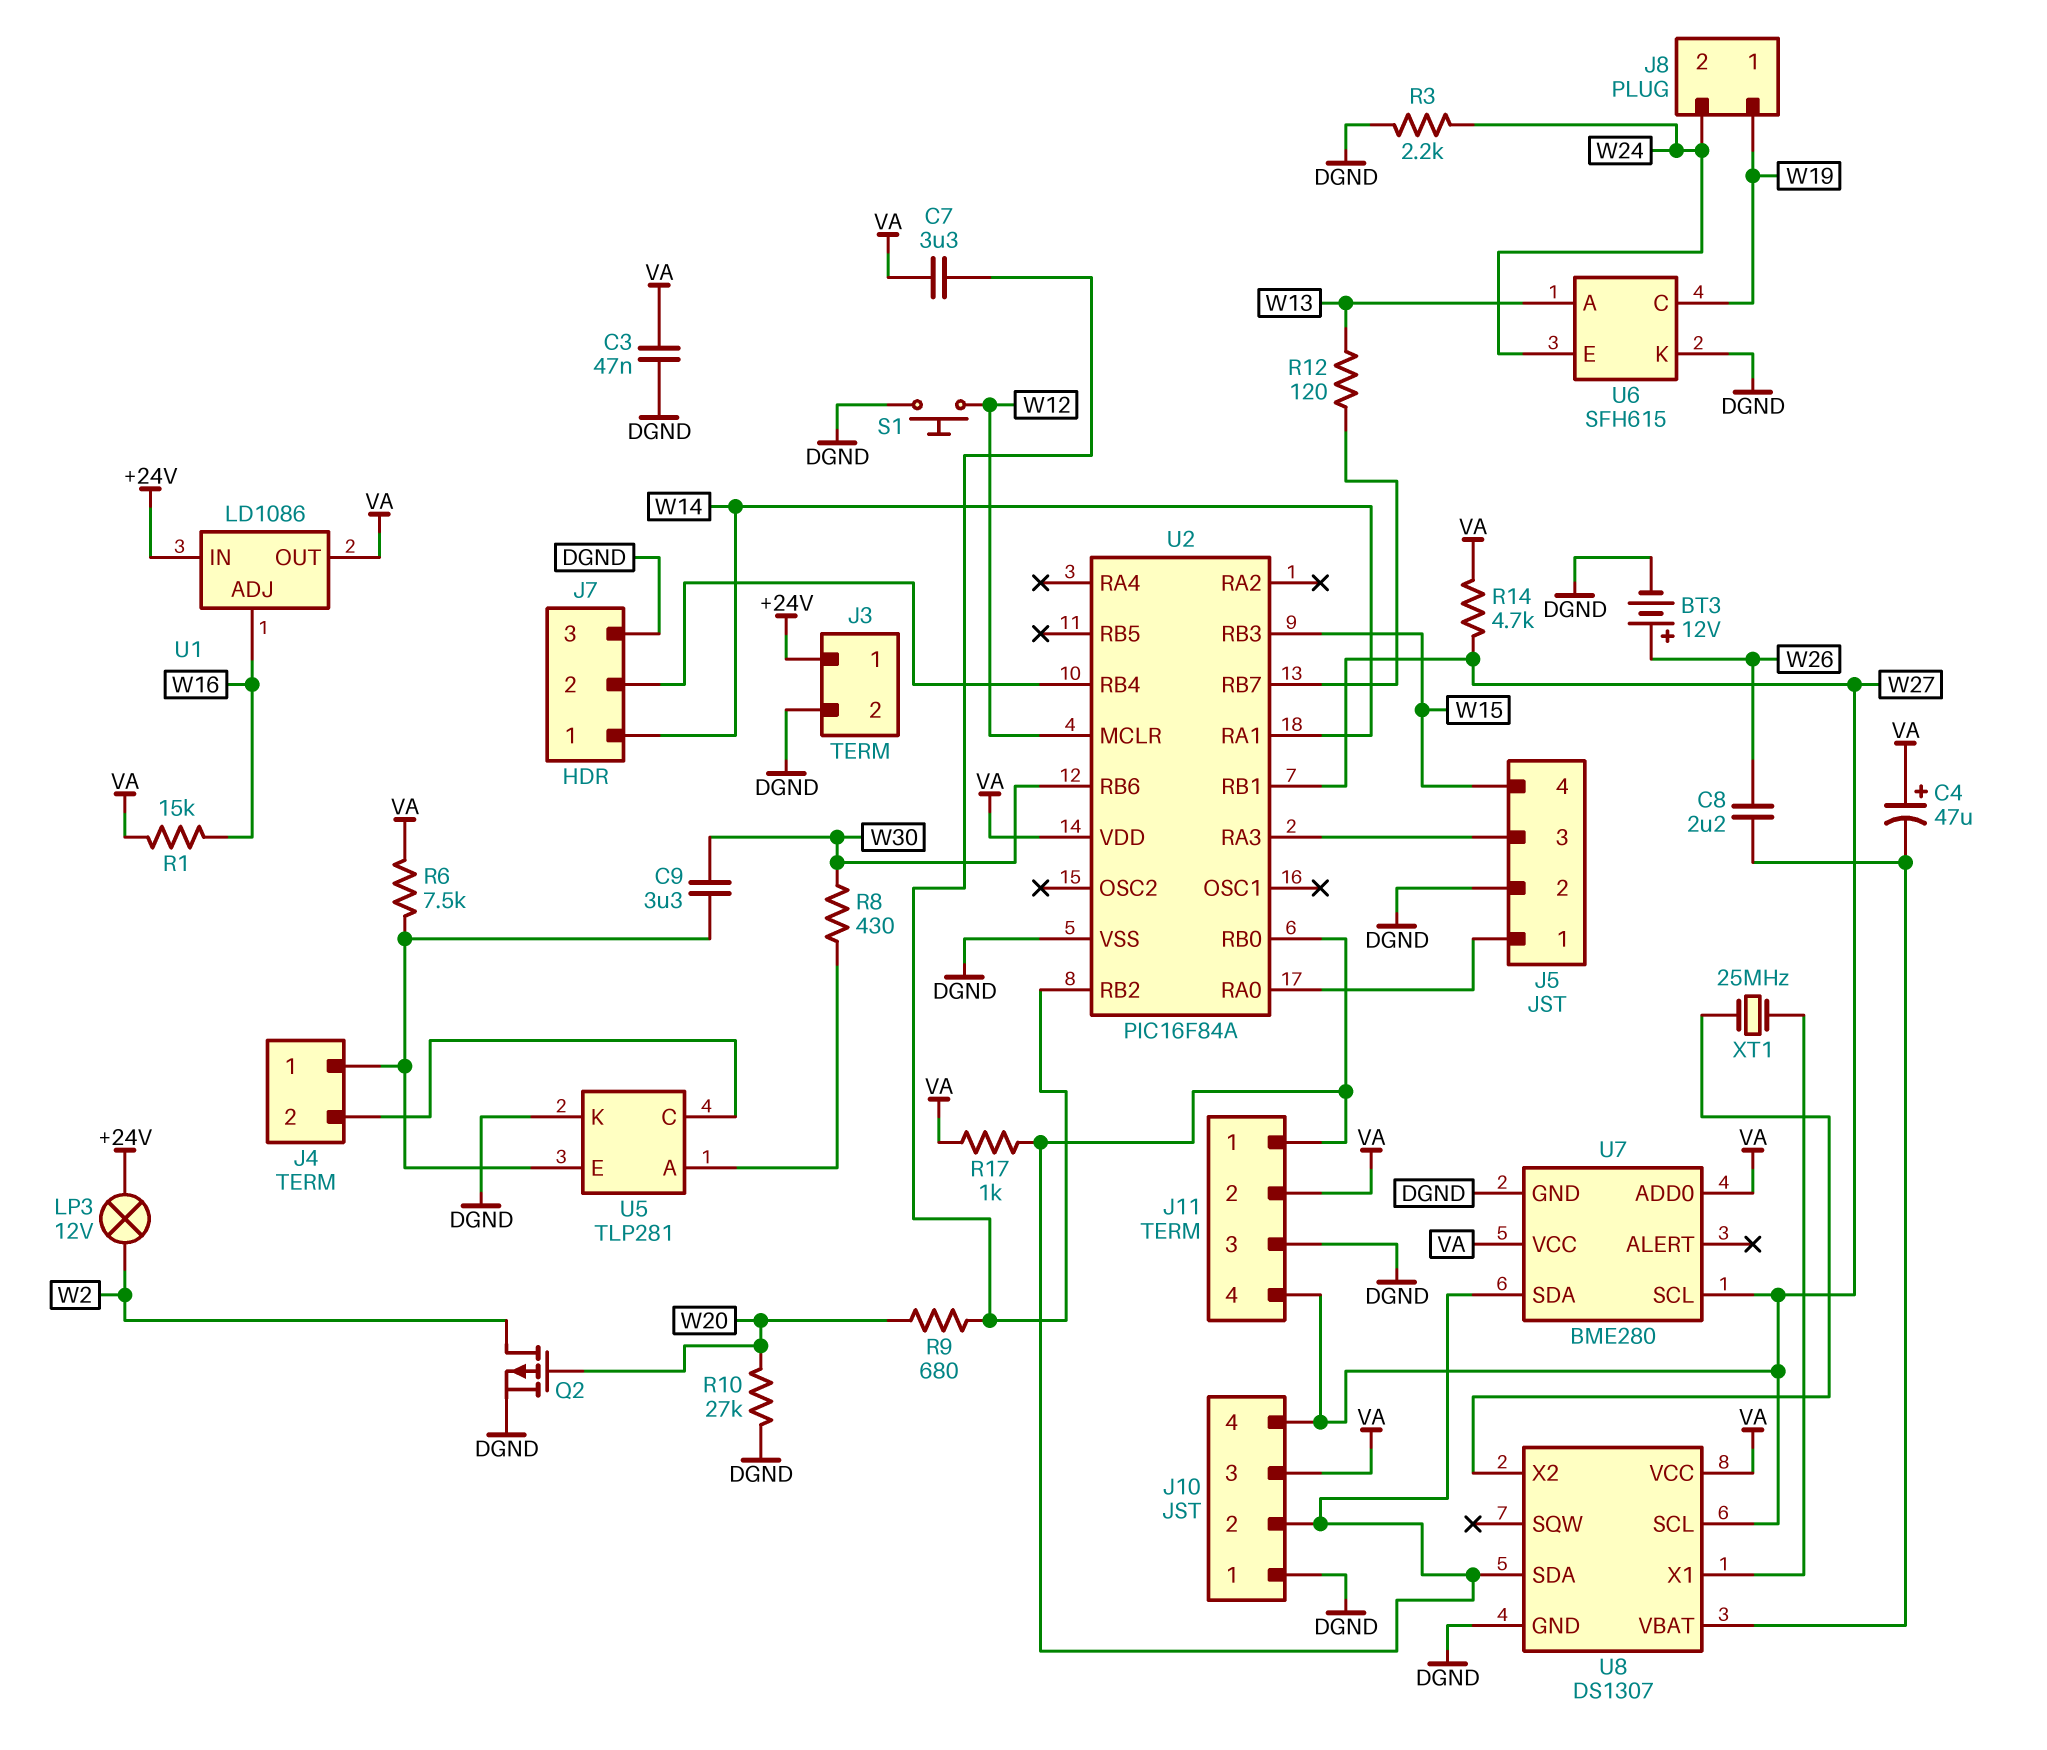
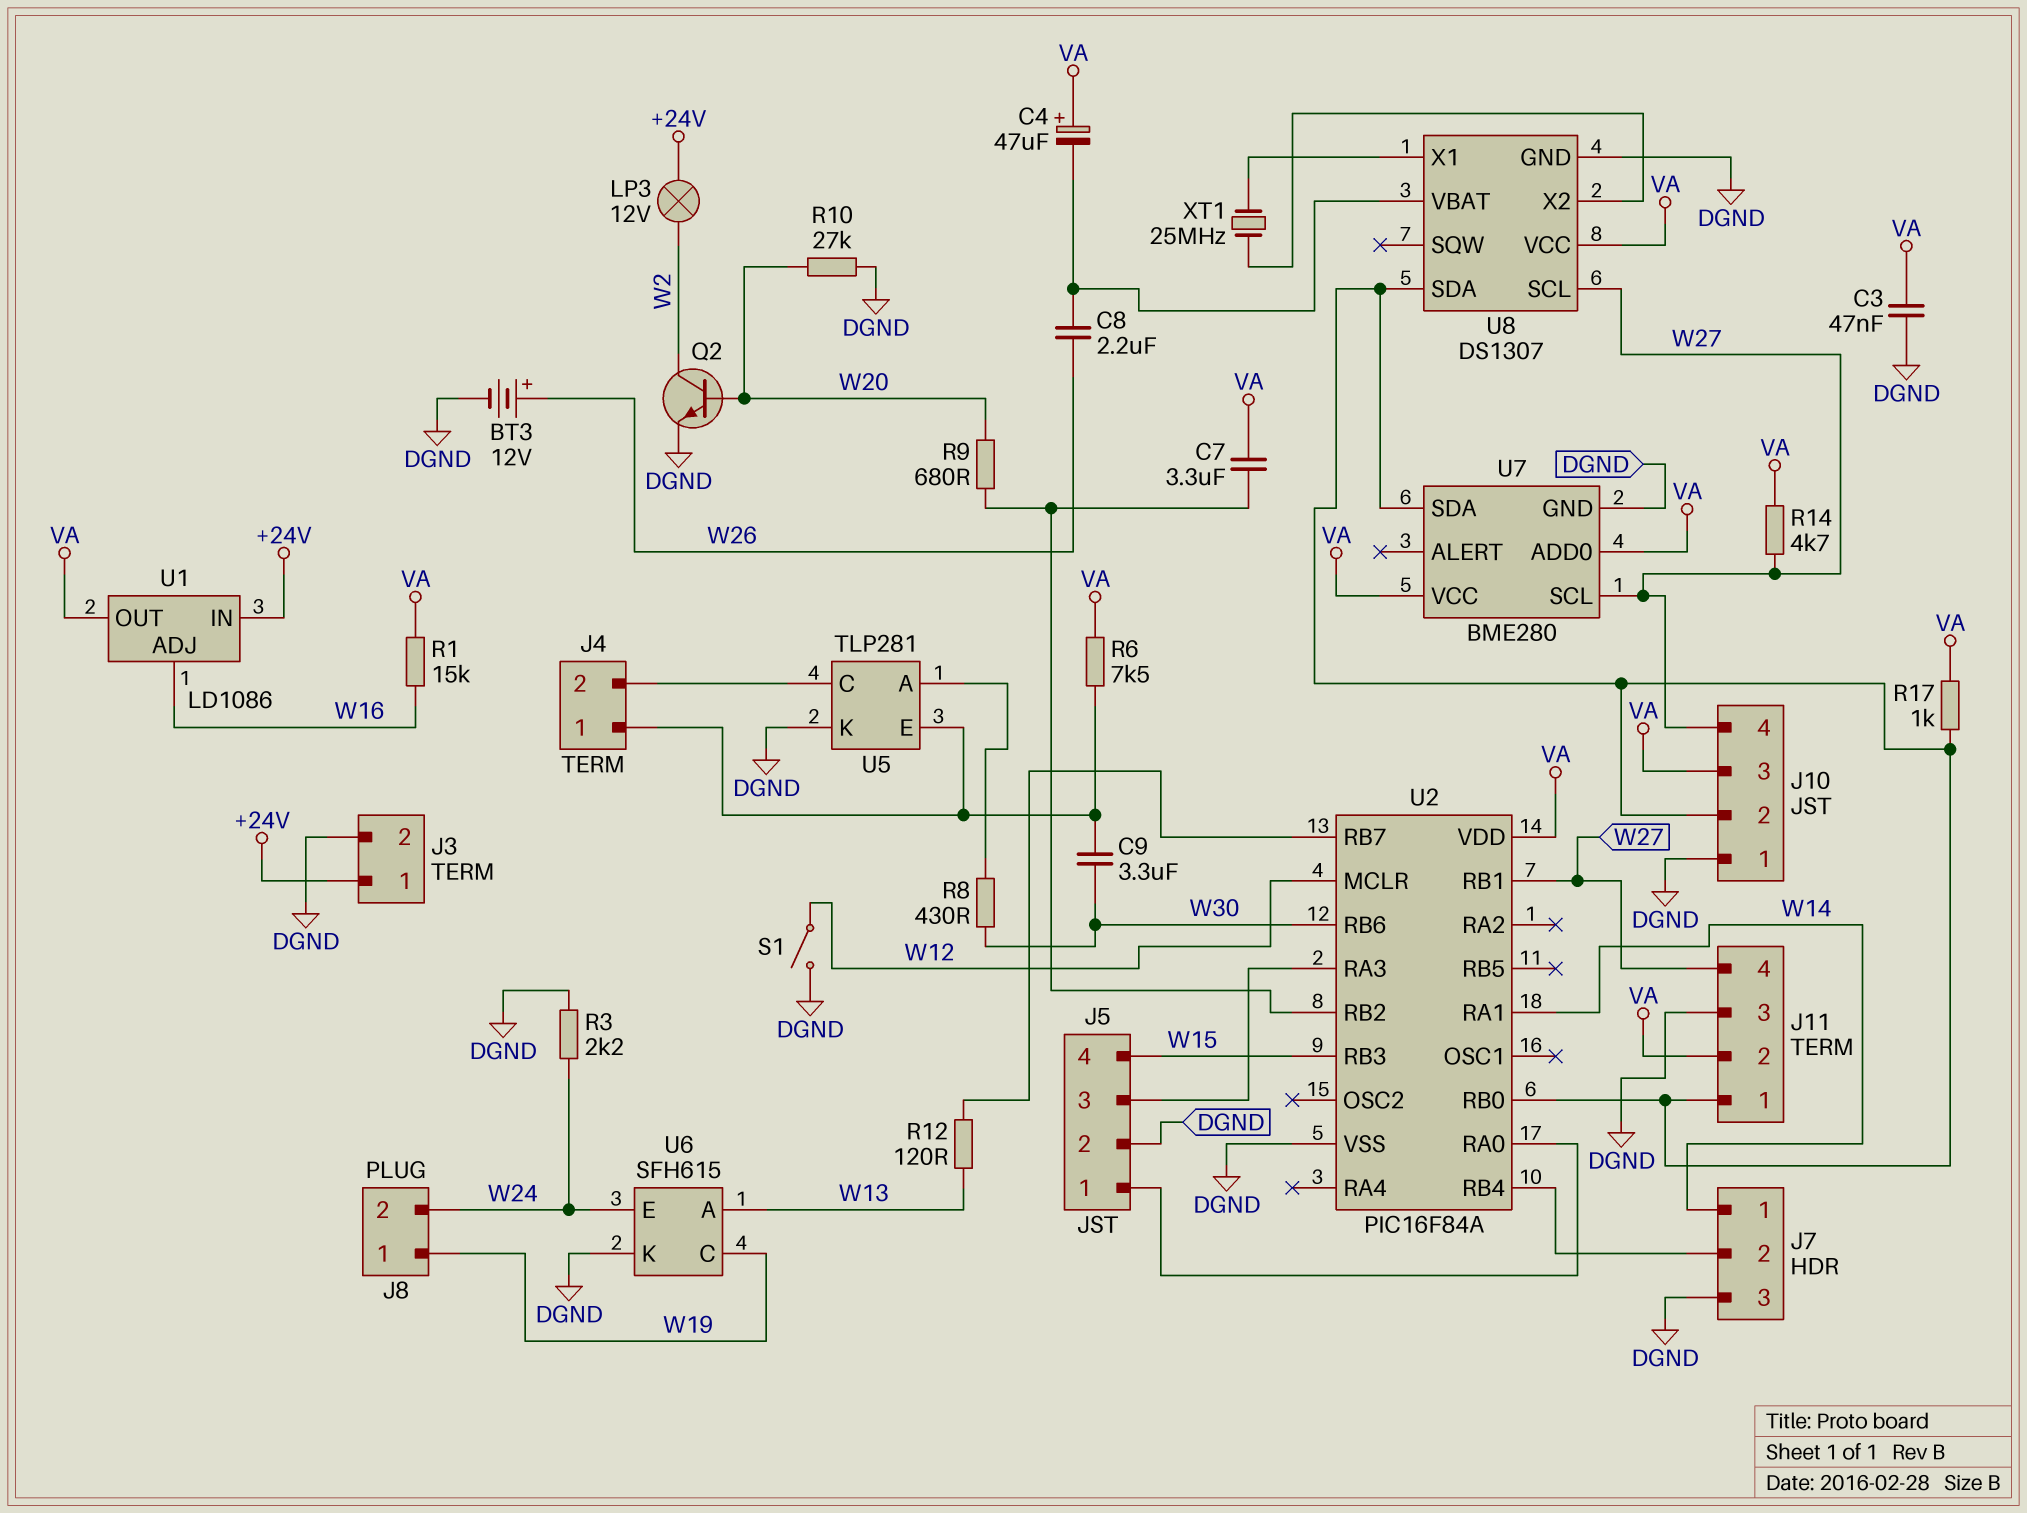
Q2: PMOS (G W20, D W2, S DGND) -> NPN (B W20, C W2, E DGND)
S1: button (DGND, W12) -> switch (DGND, W12)

